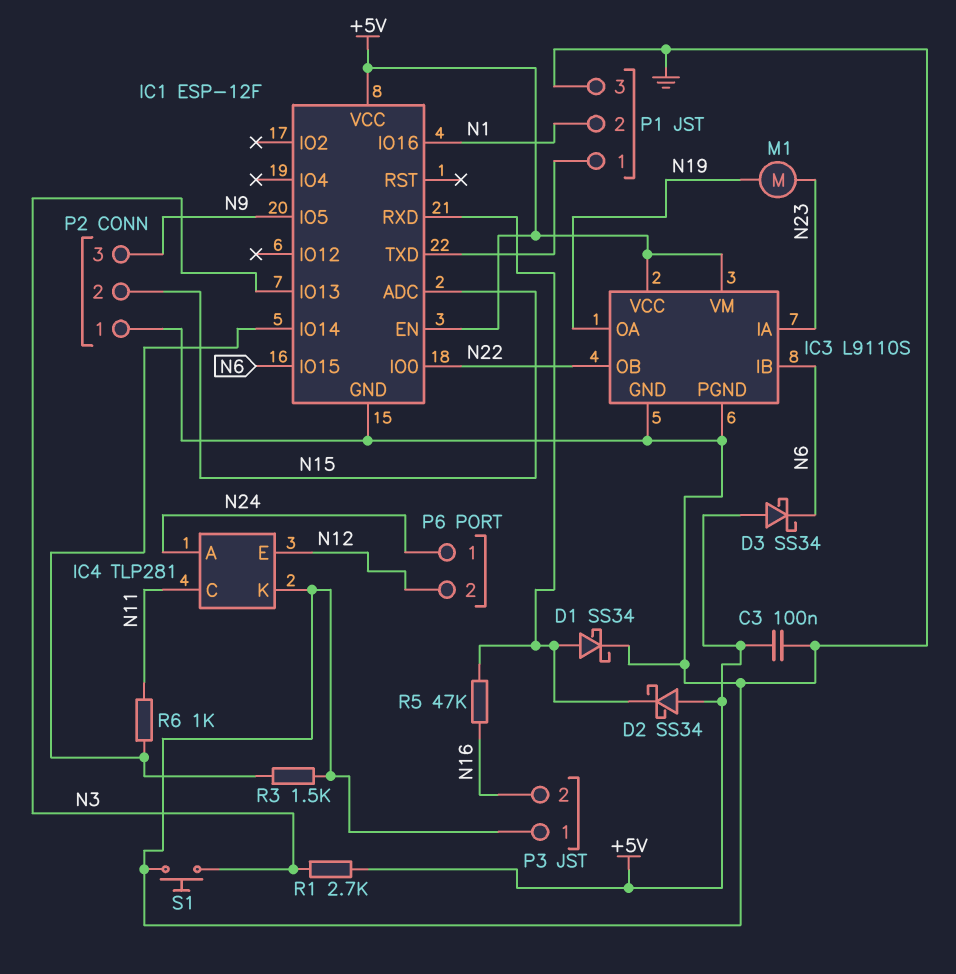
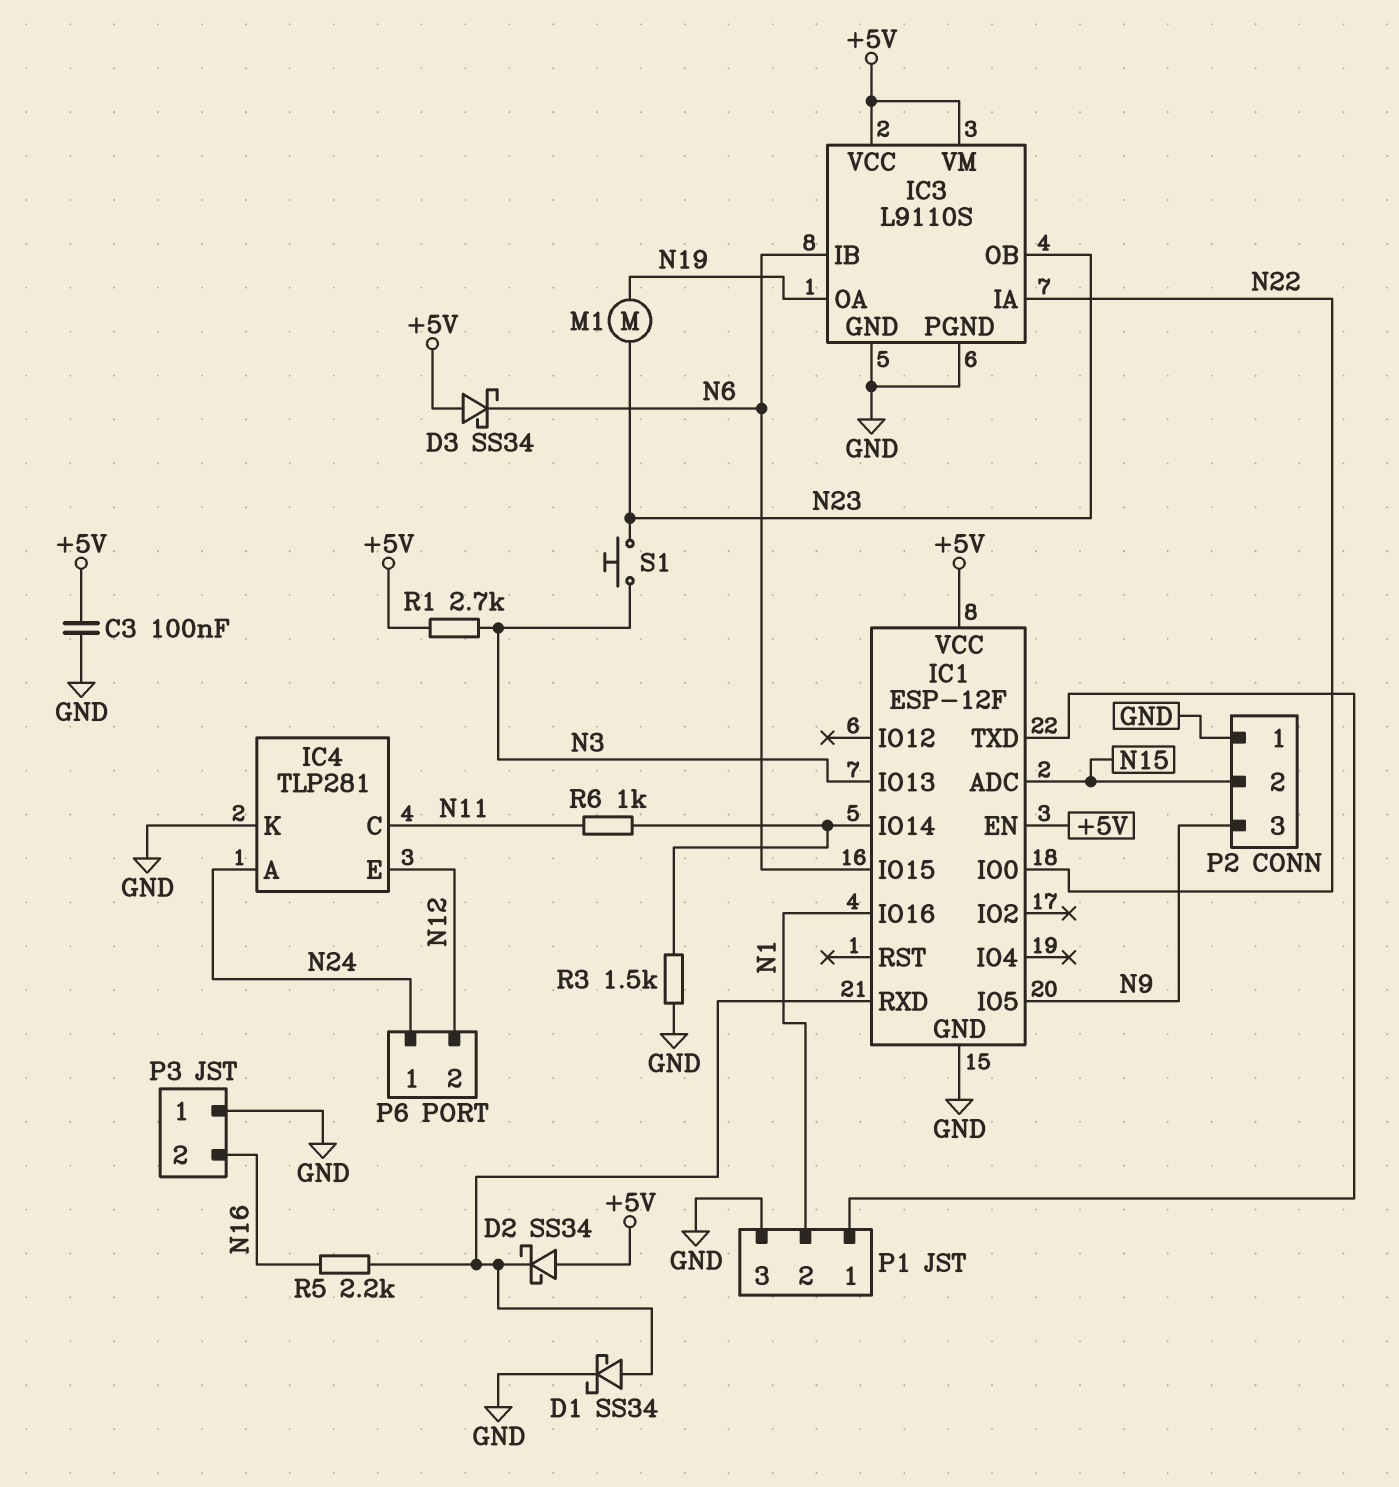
IC3 pin IA: N23 -> N22
IC3 pin OB: N22 -> N23
R5: 47k (IC1/RXD, N16) -> 2.2k (IC1/RXD, N16)
S1: button (GND, N3) -> button (N3, N23)

